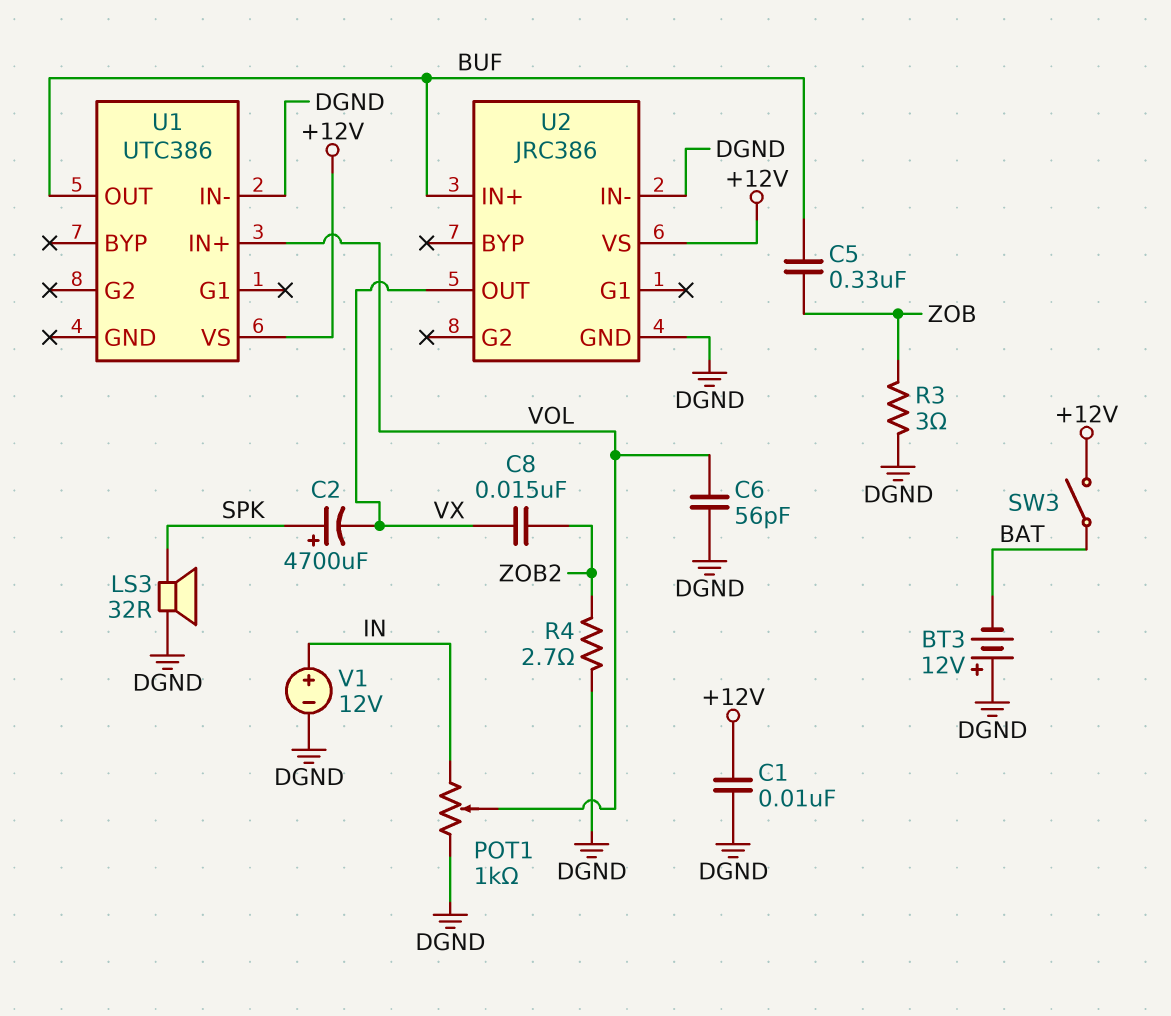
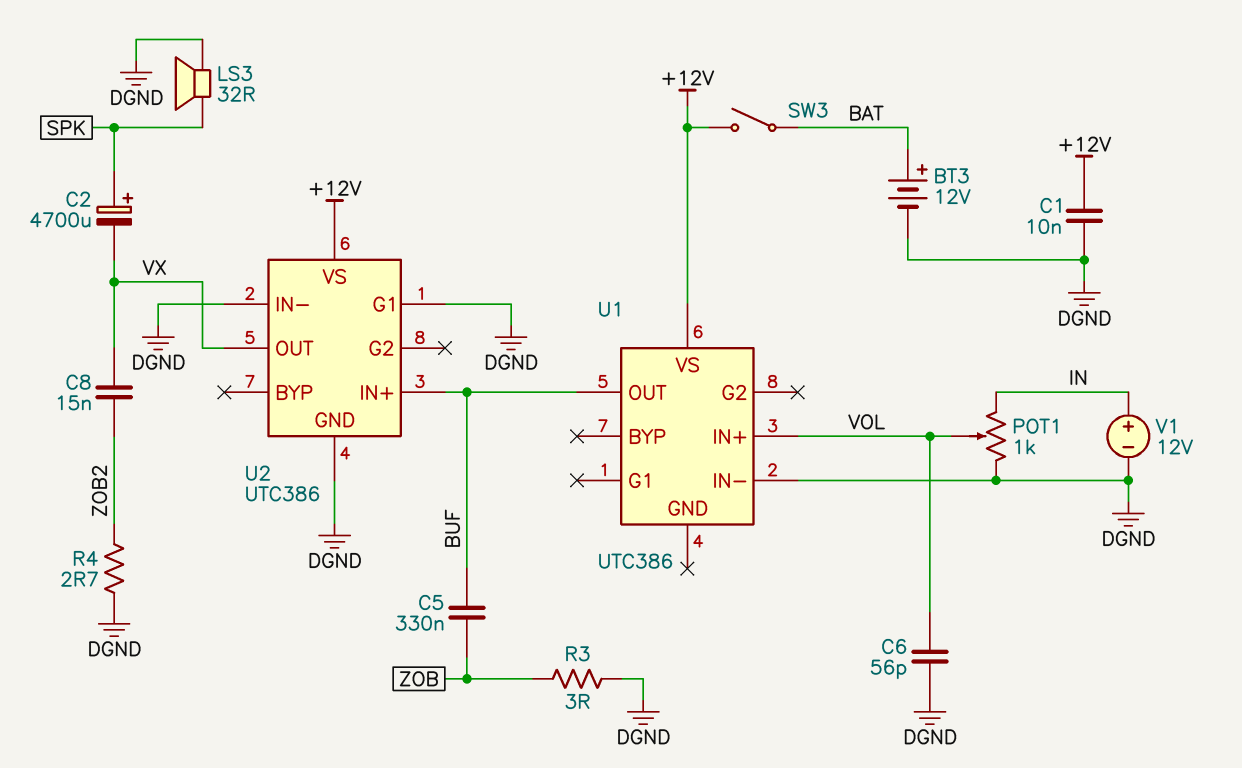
BT3: 12V (plus DGND, minus BAT) -> 12V (plus BAT, minus DGND)
U2: JRC386 -> UTC386
U2 pin G1: none -> DGND

